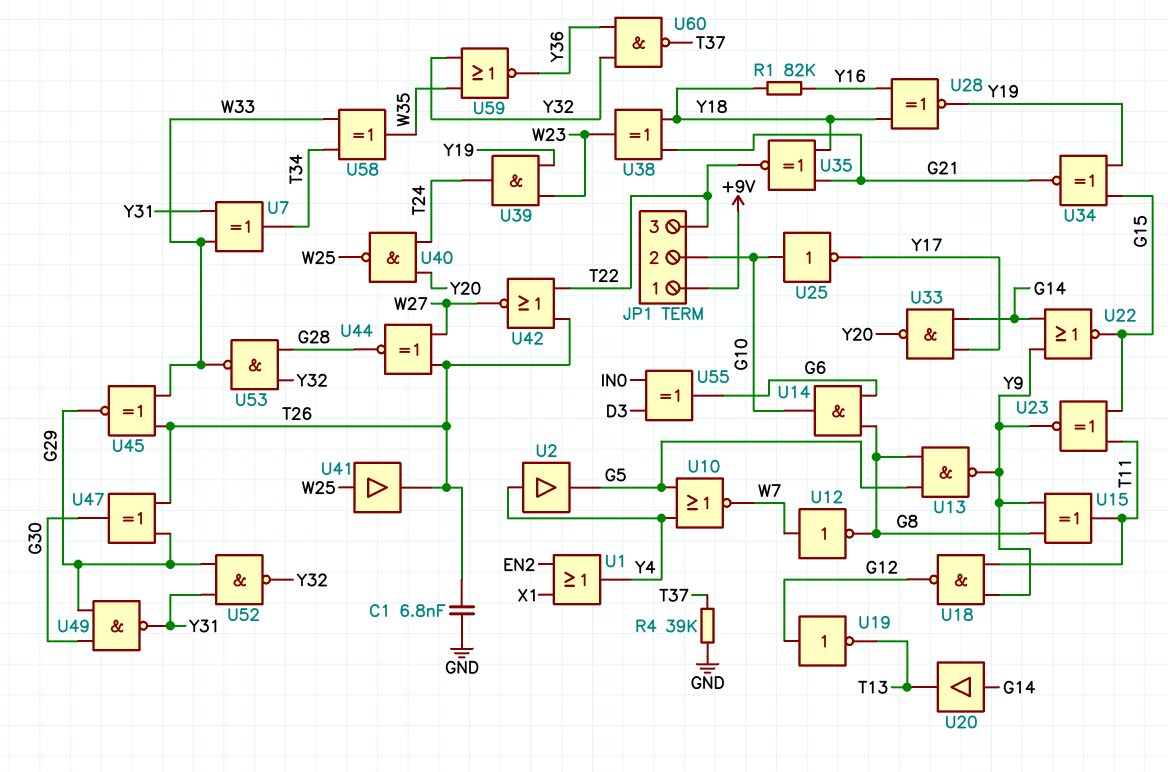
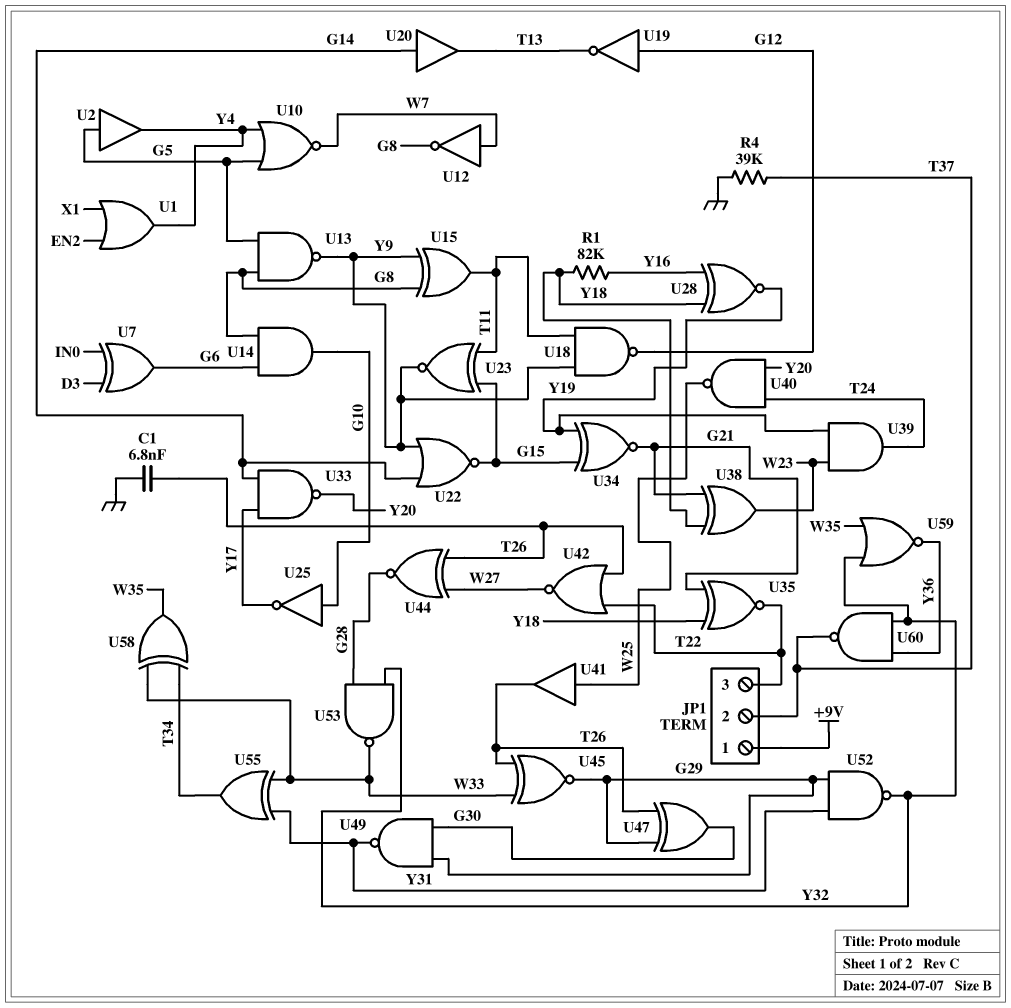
JP1 pin 2: G10 -> T37
U2: buffer (in Y4, out G5) -> buffer (in G5, out Y4)
U7: XOR (in W33, in Y31, out T34) -> XOR (in D3, in IN0, out G6)
U55: XOR (in D3, in IN0, out G6) -> XOR (in W33, in Y31, out T34)

